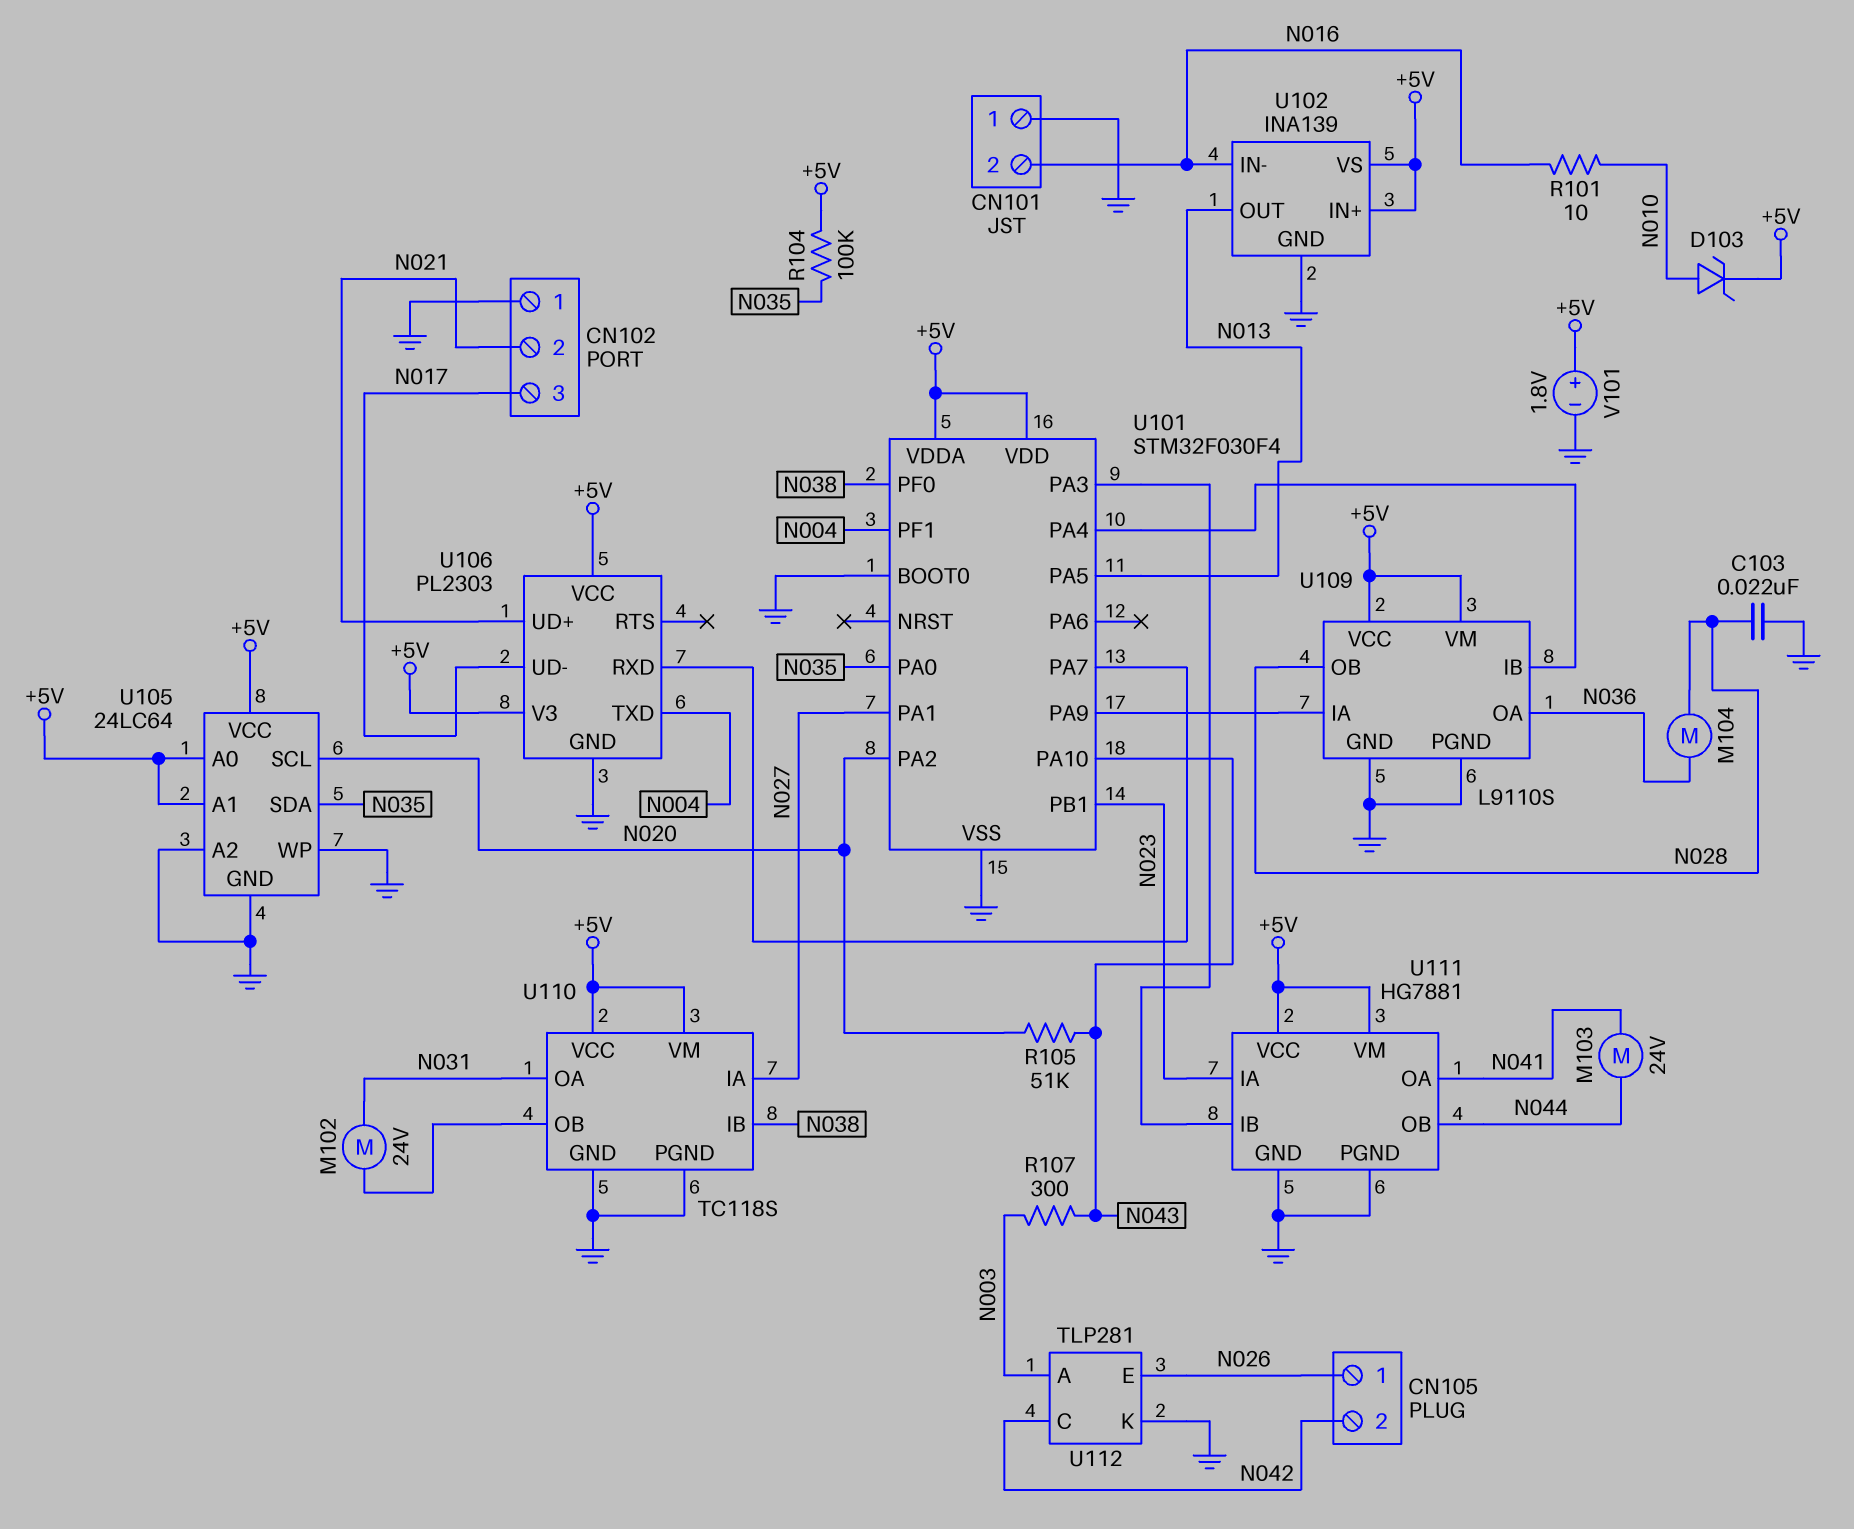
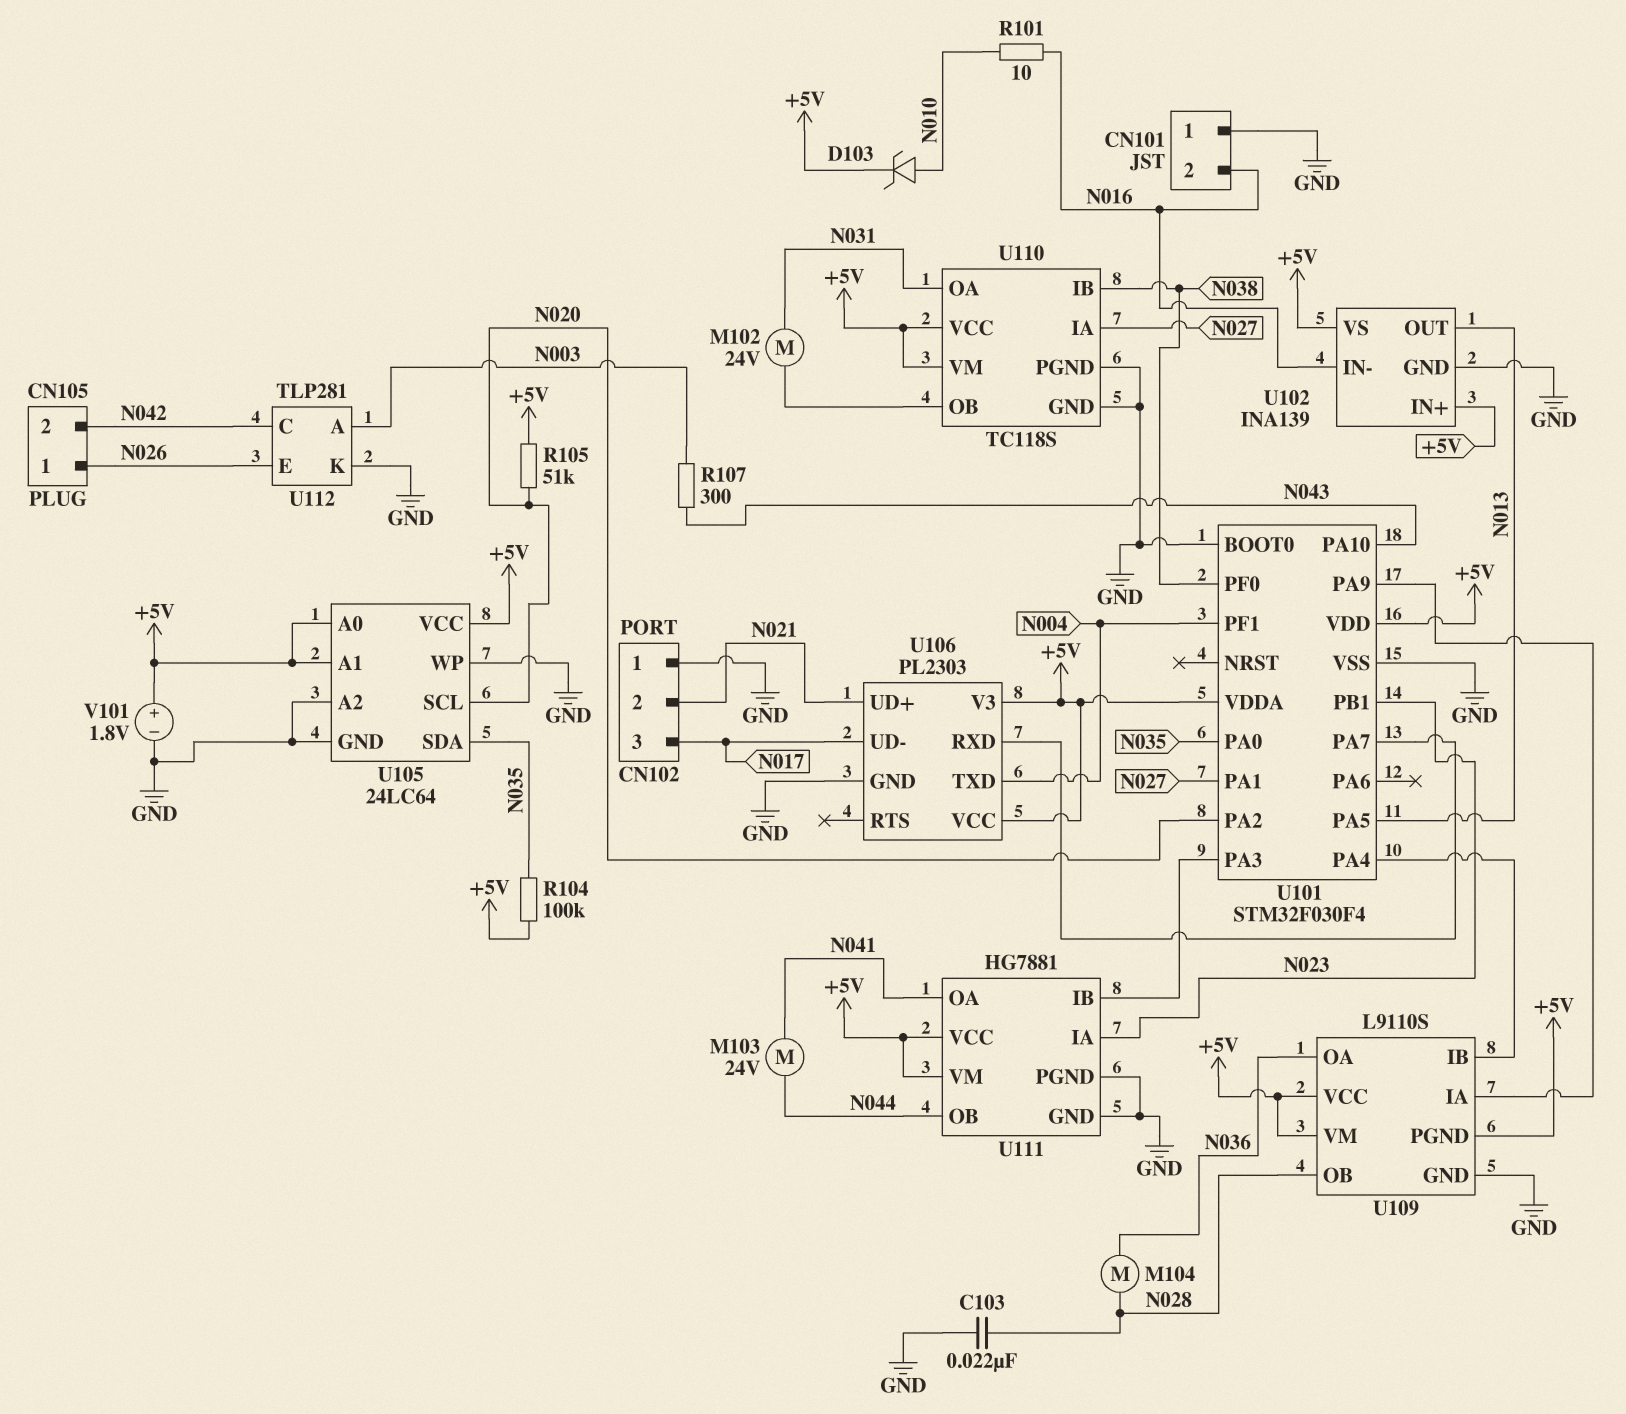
R105: 51k (N020, N043) -> 51k (+5V, N020)
U109 pin PGND: GND -> +5V

